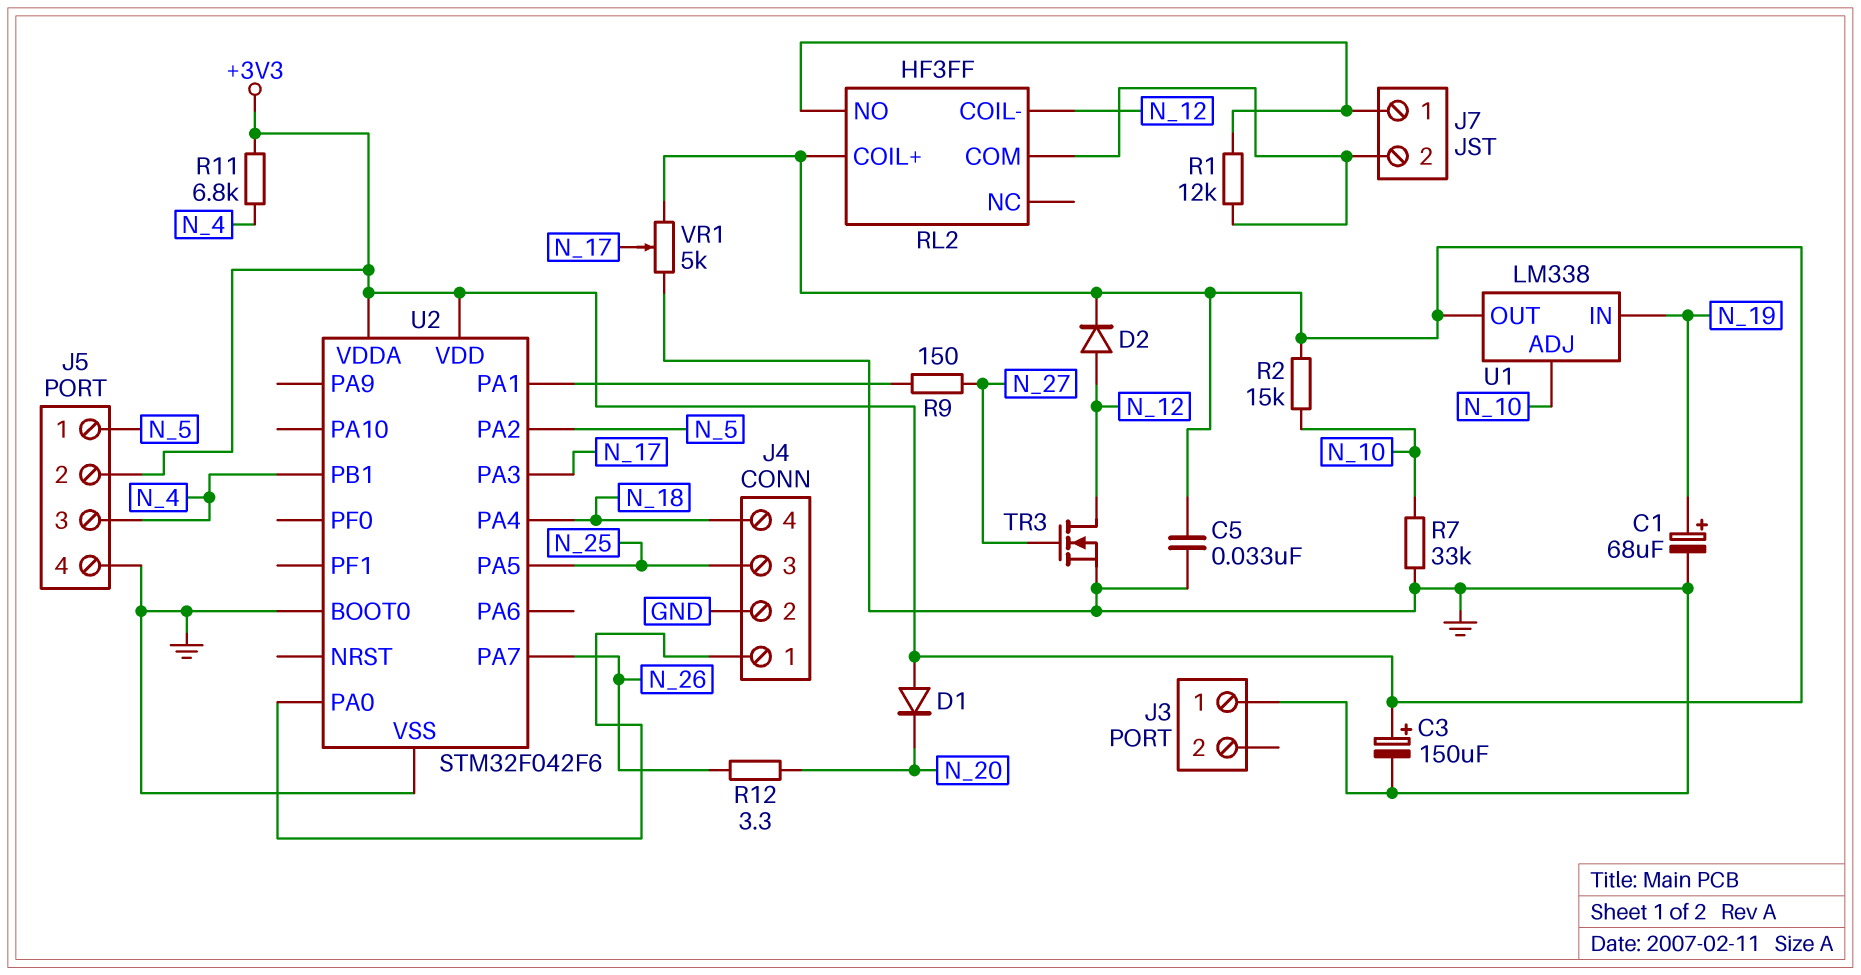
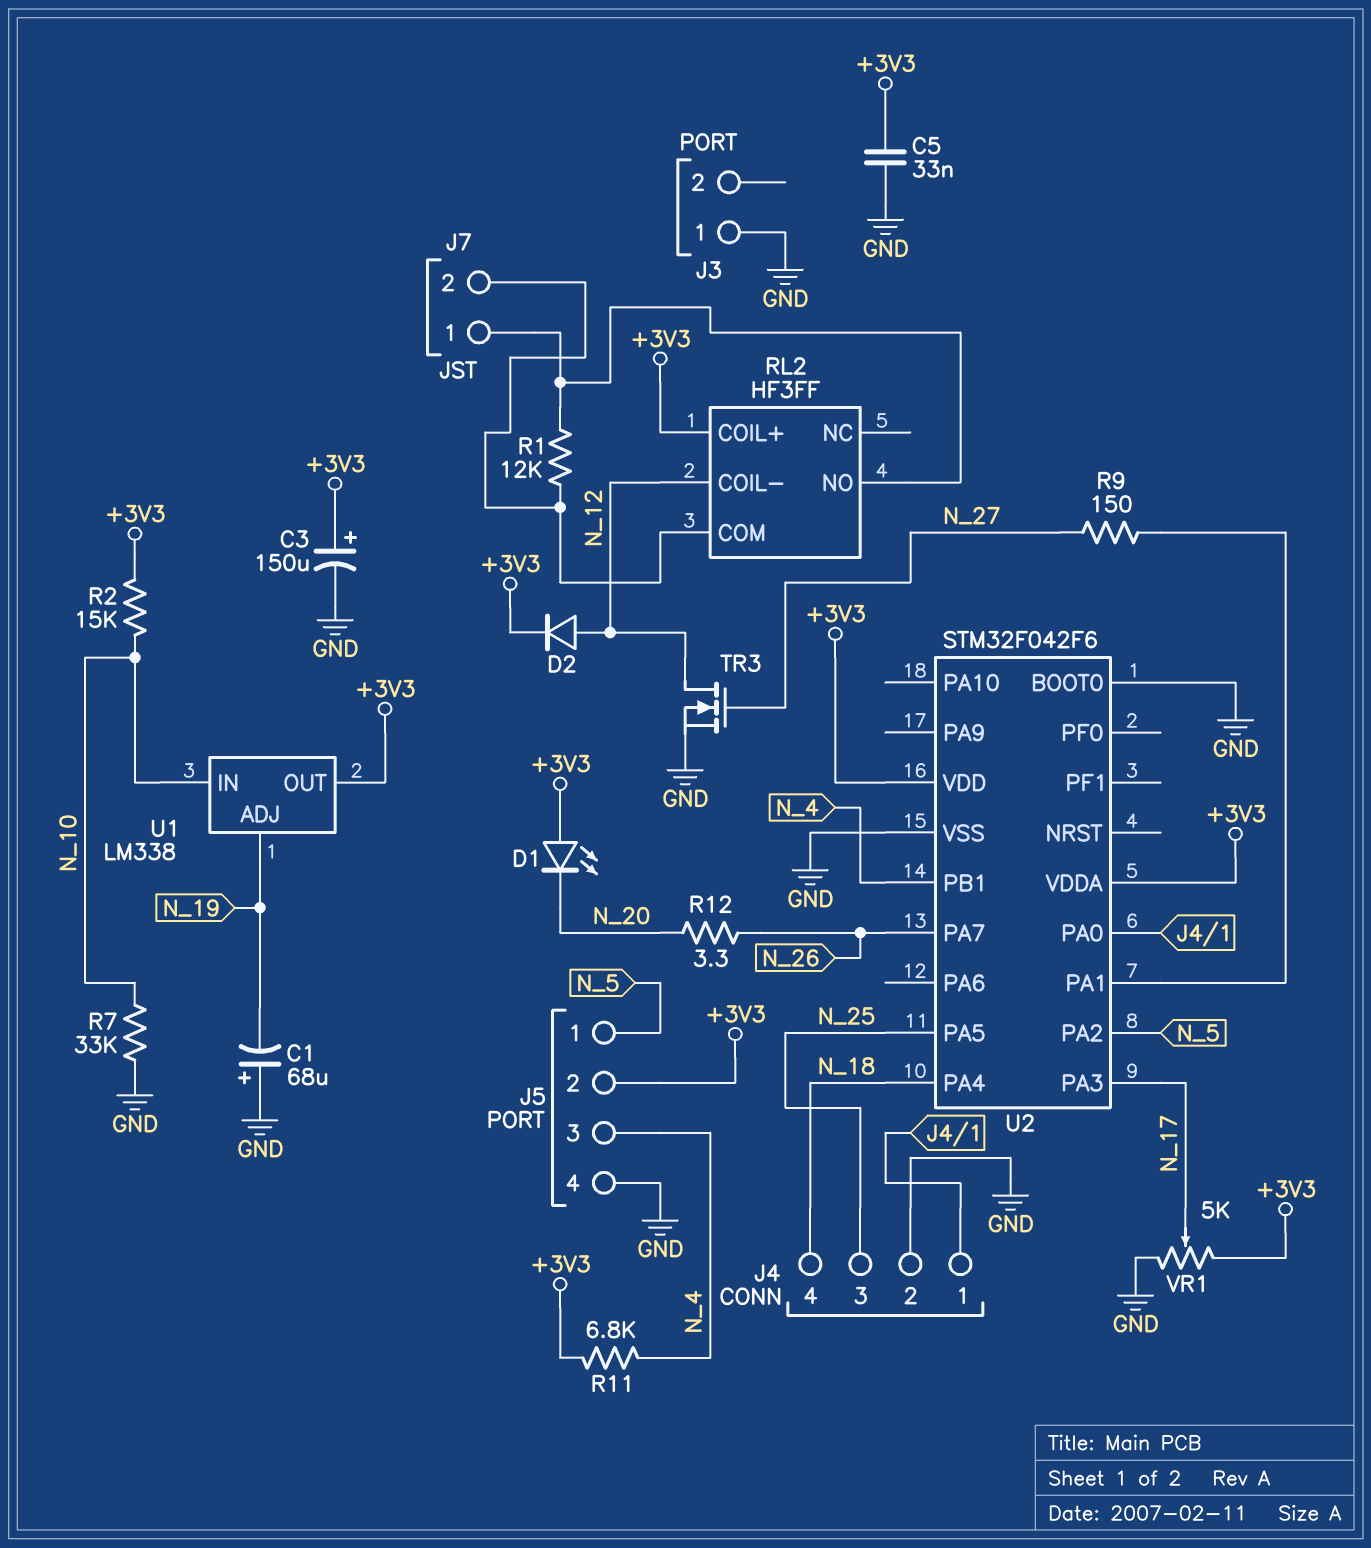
C1: 68uF (plus N_19, minus GND) -> 68uF (plus GND, minus N_19)
D1: diode (A +3V3, K N_20) -> LED (A +3V3, K N_20)
U1 pin ADJ: N_10 -> N_19
U1 pin IN: N_19 -> N_10

